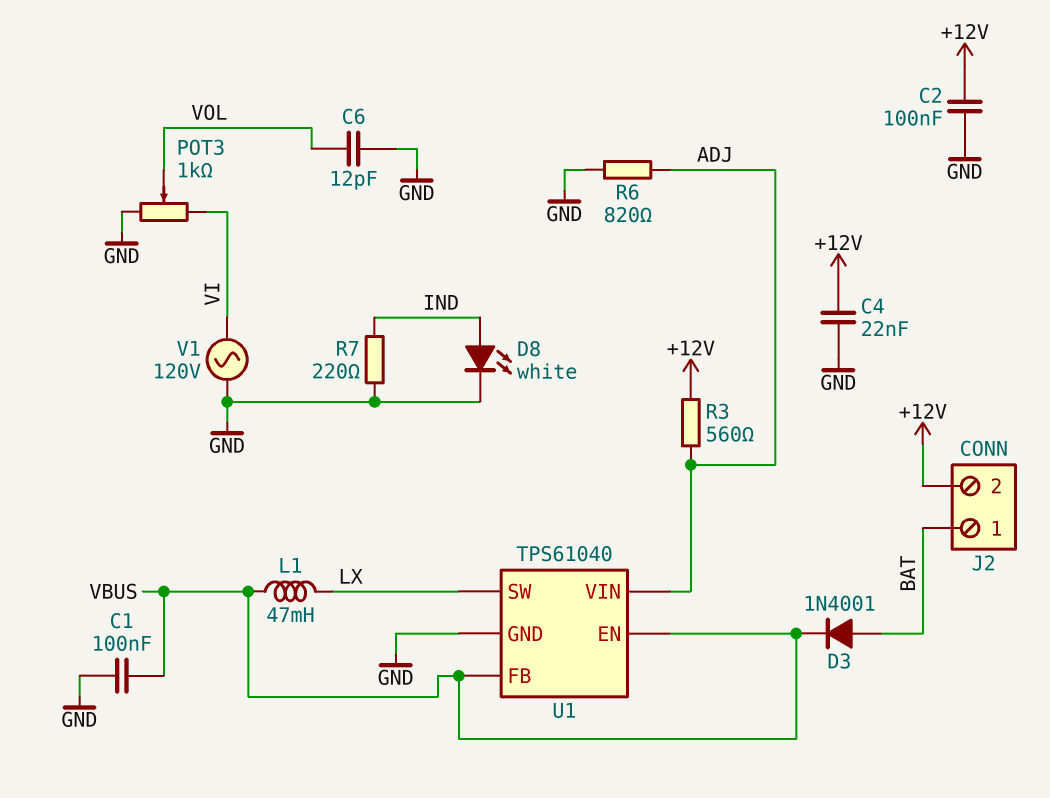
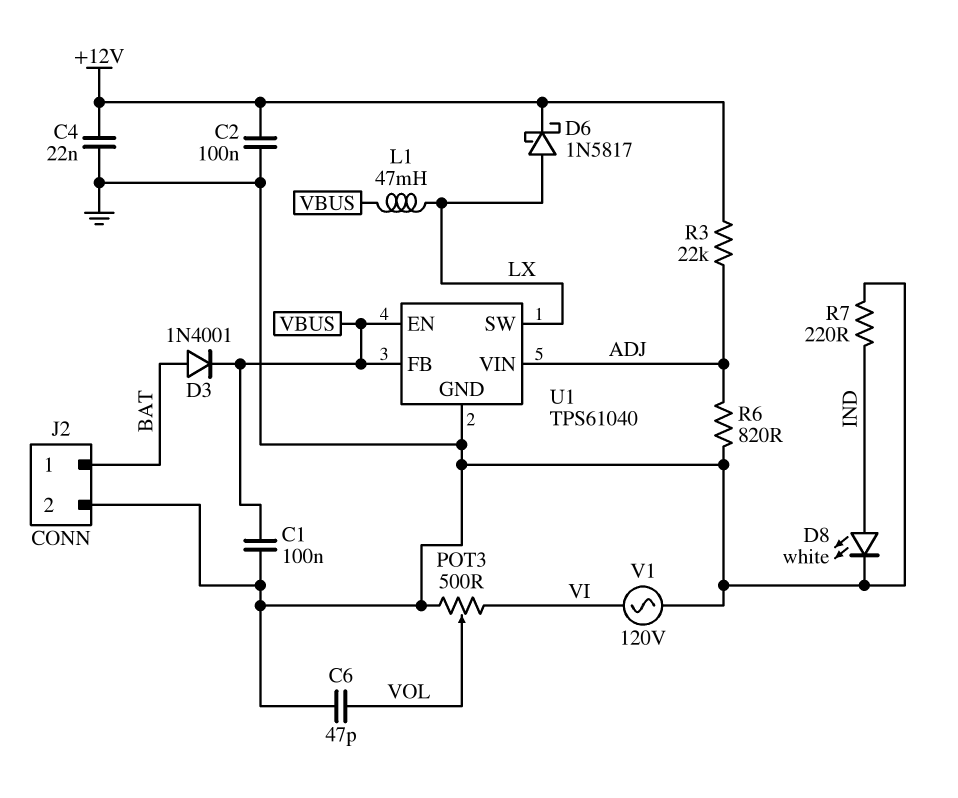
C6: 12pF (GND, VOL) -> 47pF (GND, VOL)
D6: none -> schottky 1N5817 (A LX, K +12V)
J2 pin 2: +12V -> GND
POT3: 1k (GND, VI, wiper VOL) -> 500 (GND, VI, wiper VOL)
R3: 560 (+12V, ADJ) -> 22k (+12V, ADJ)

